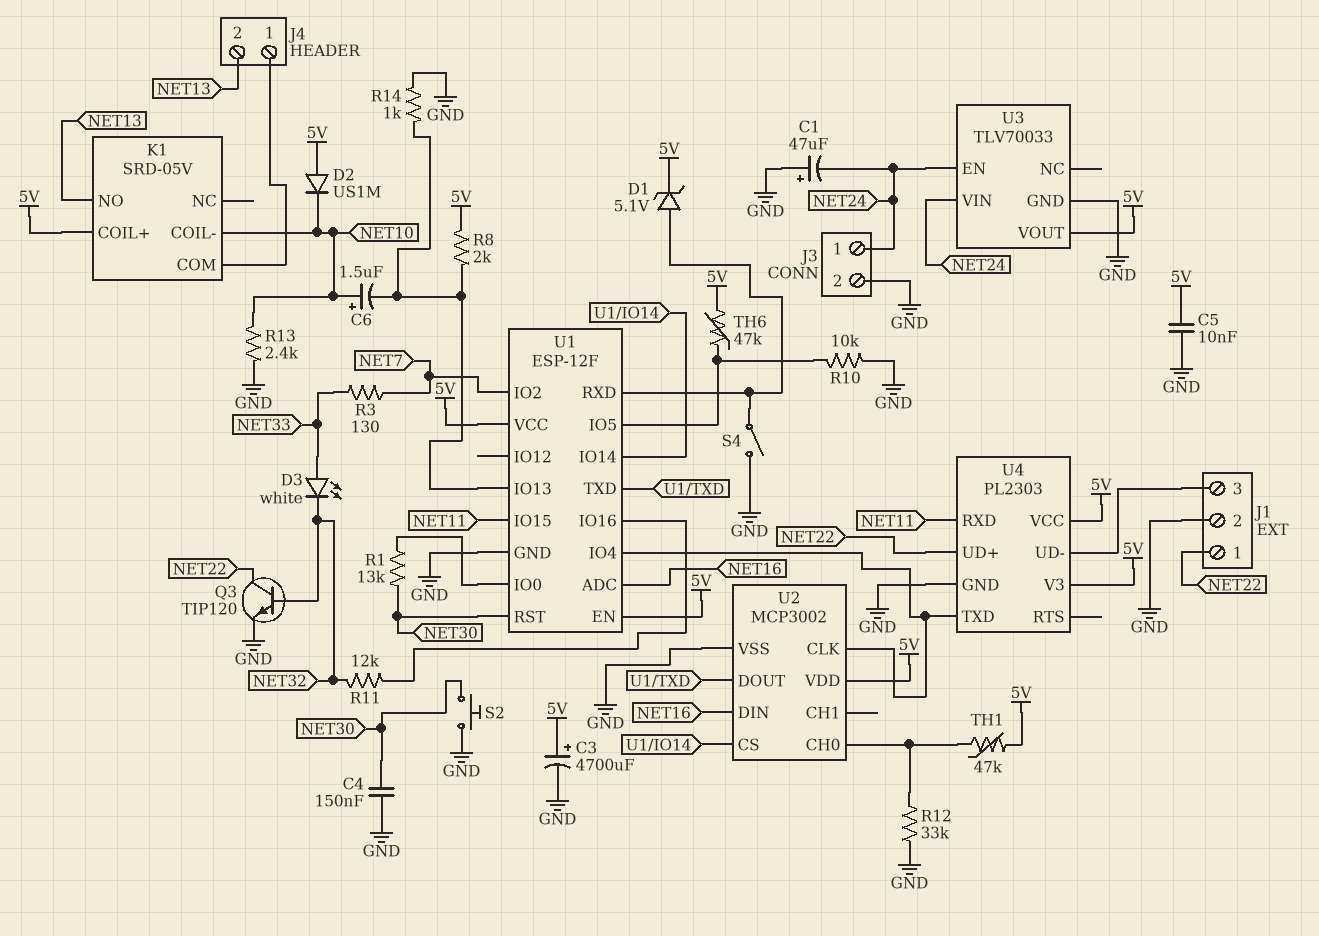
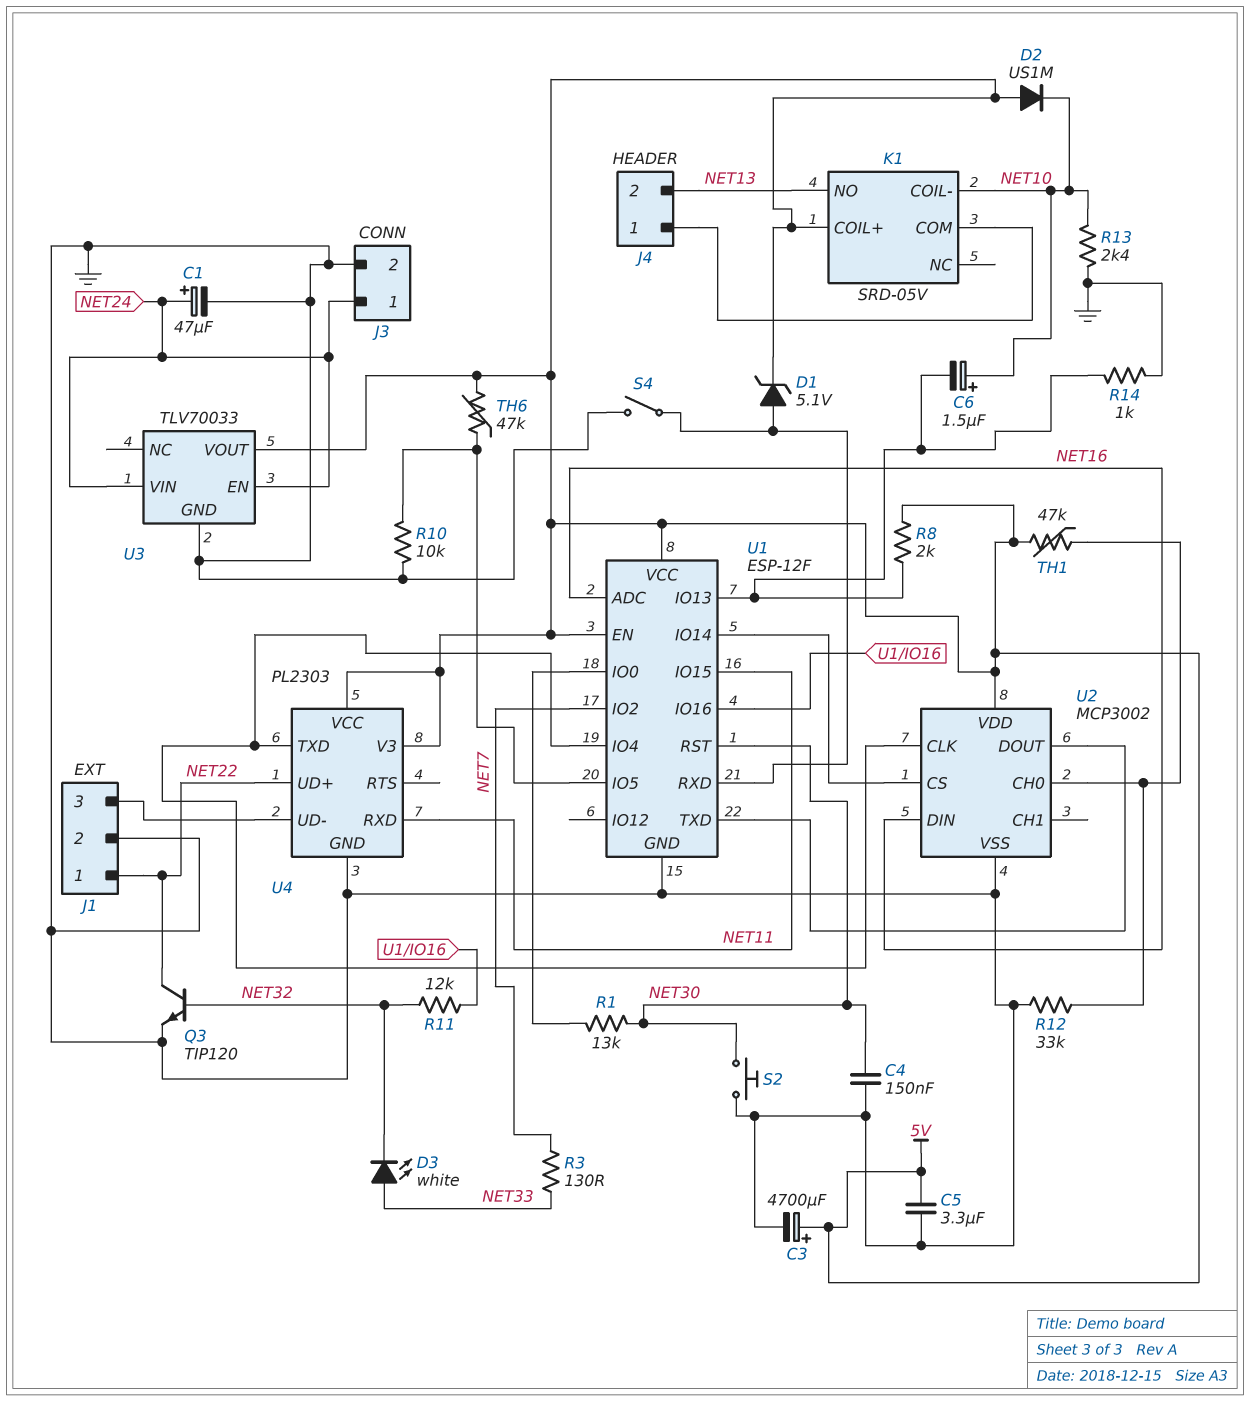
C1: 47uF (plus GND, minus NET24) -> 47uF (plus NET24, minus GND)
C5: 10nF (5V, GND) -> 3.3uF (5V, GND)

